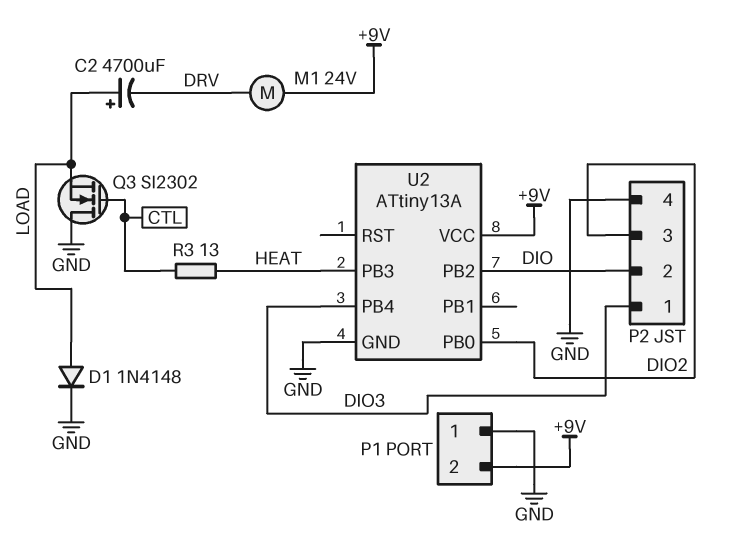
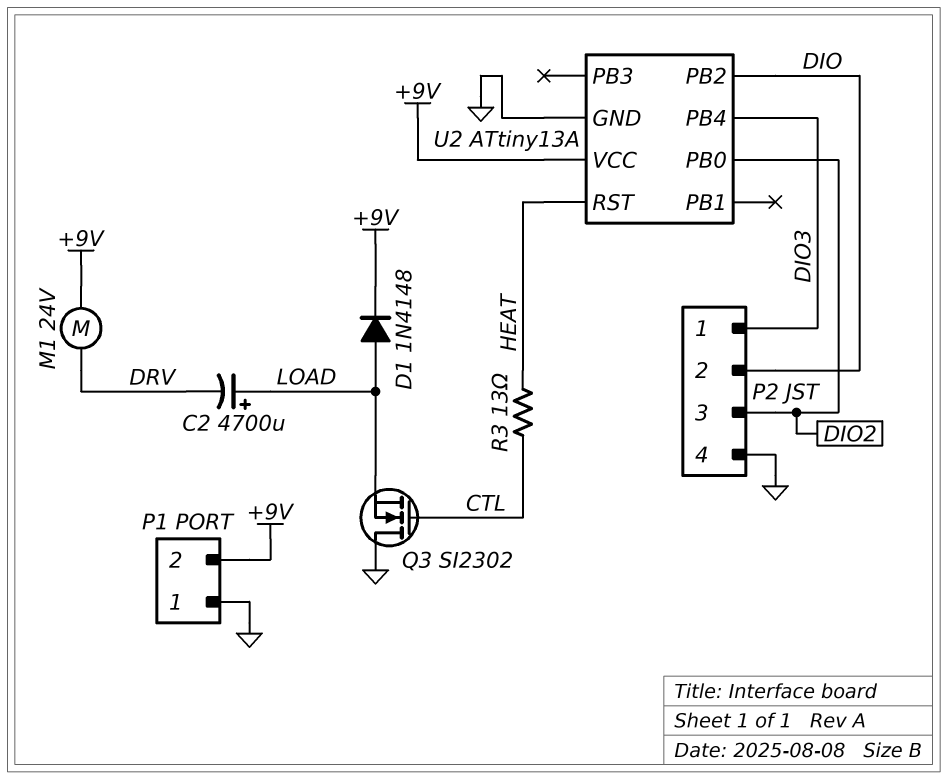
D1: diode 1N4148 (A LOAD, K GND) -> diode 1N4148 (A LOAD, K +9V)
U2 pin PB3: HEAT -> none
U2 pin RST: none -> HEAT

